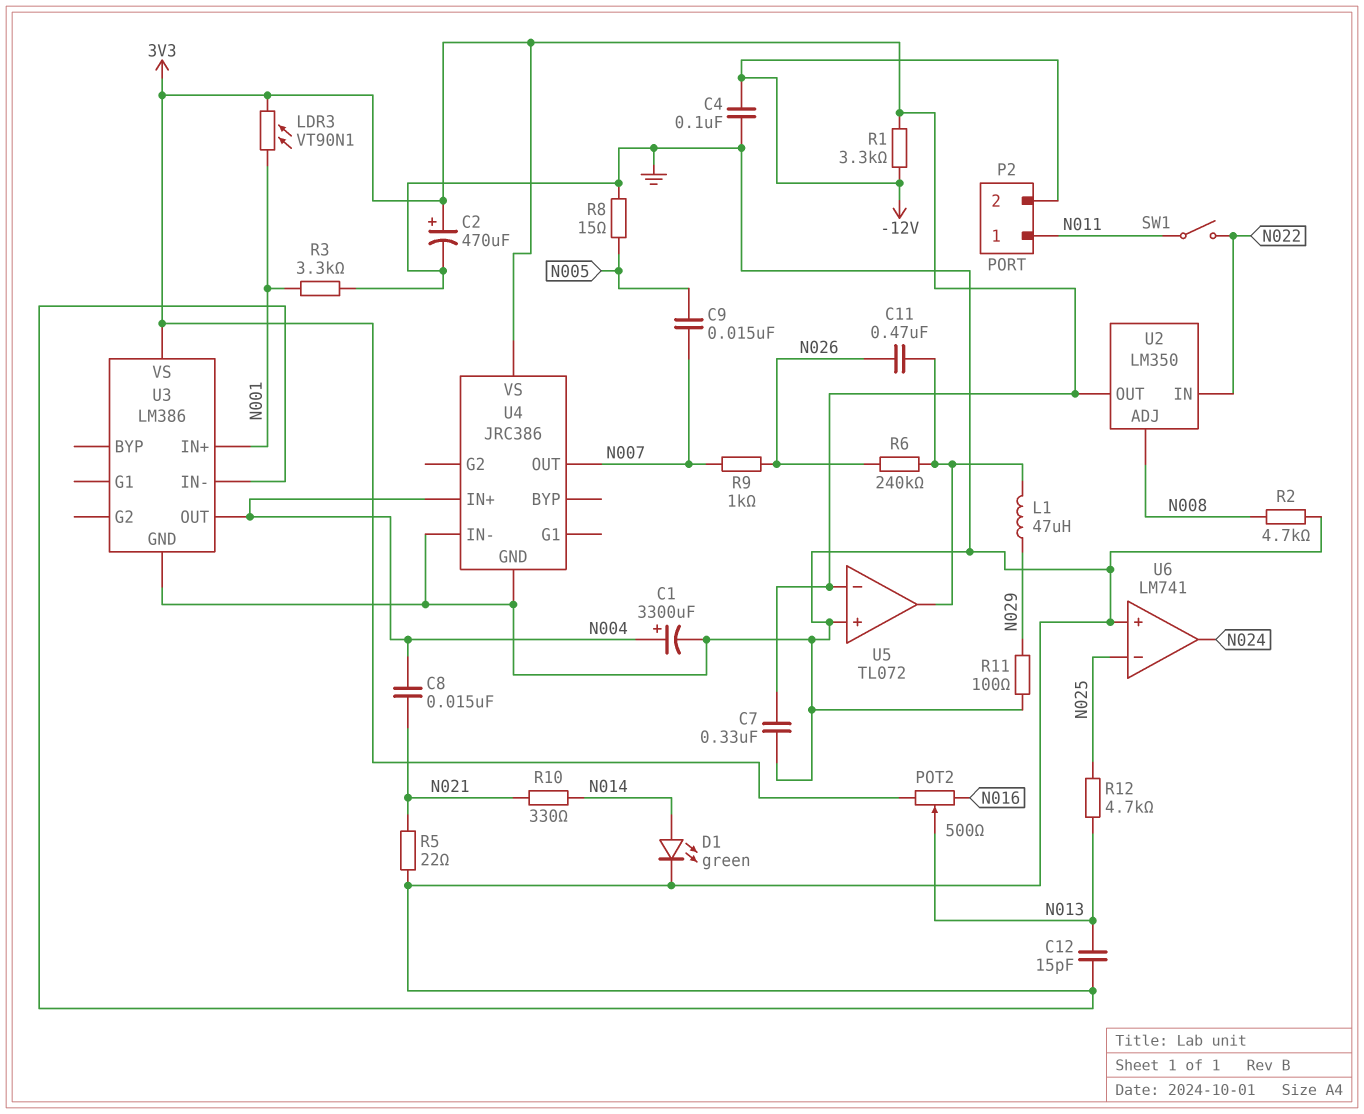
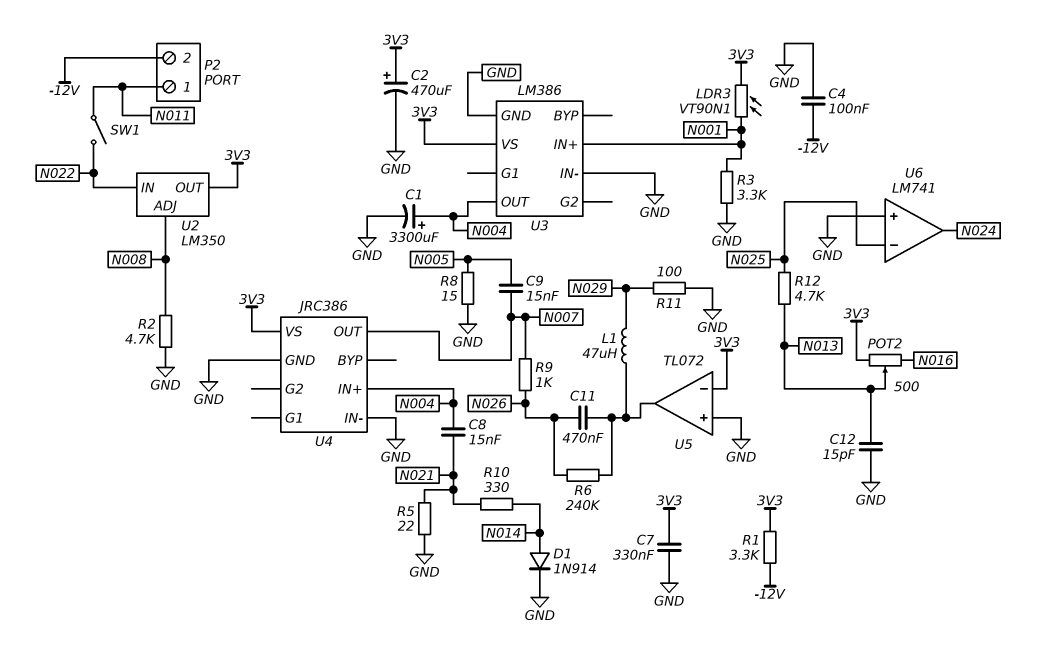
D1: LED green (A N014, K GND) -> diode 1N914 (A N014, K GND)

